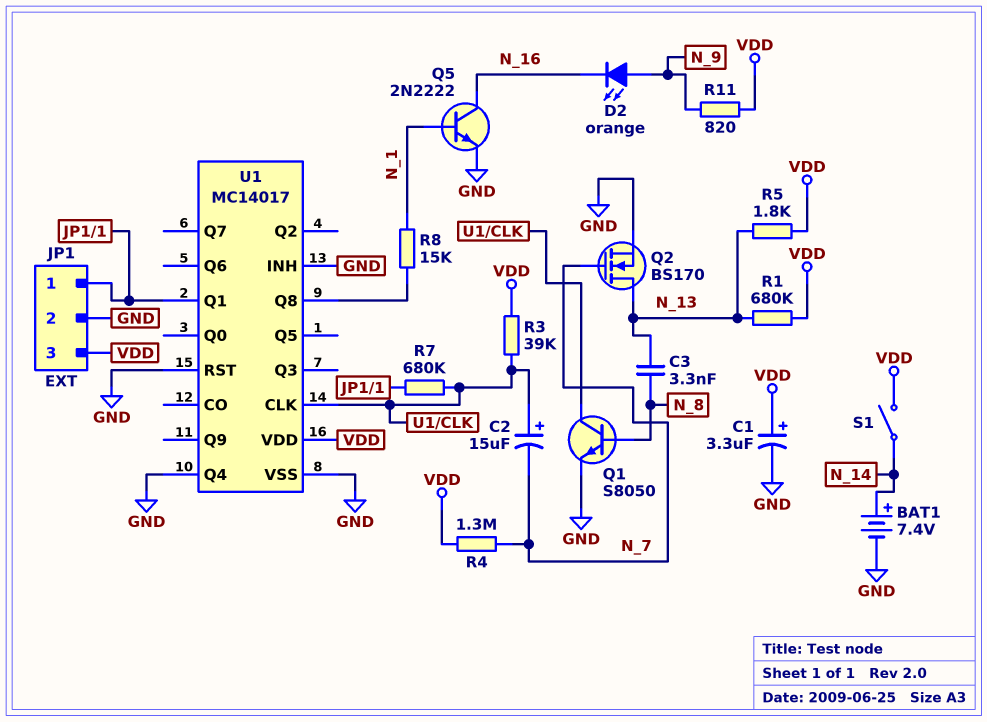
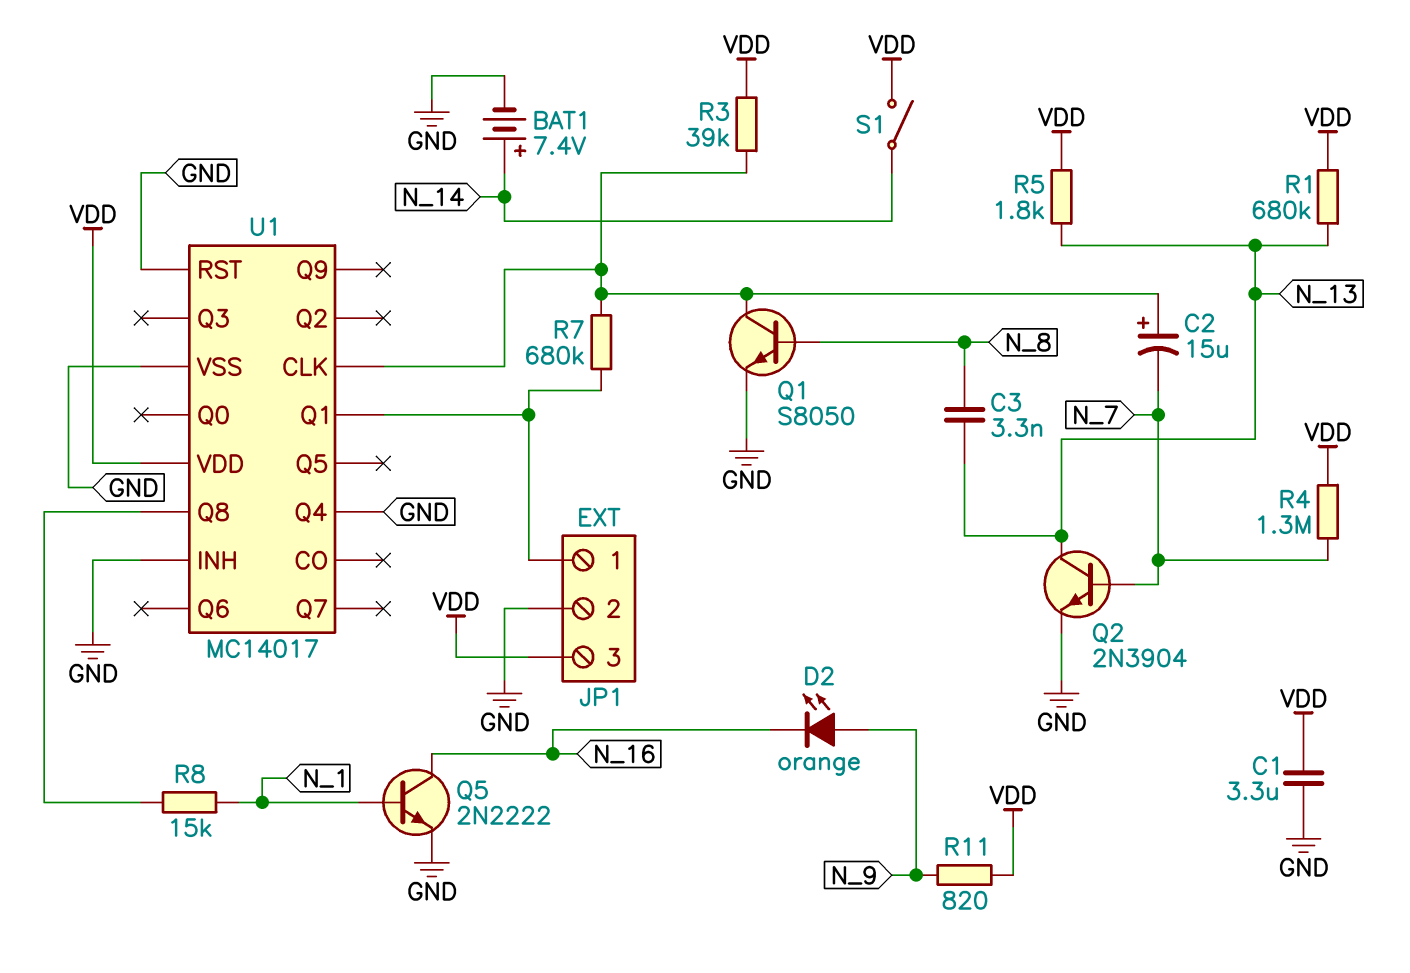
C1: 3.3uF (plus VDD, minus GND) -> 3.3uF (GND, VDD)
Q2: NMOS BS170 (G N_7, D N_13, S GND) -> NPN 2N3904 (B N_7, C N_13, E GND)

